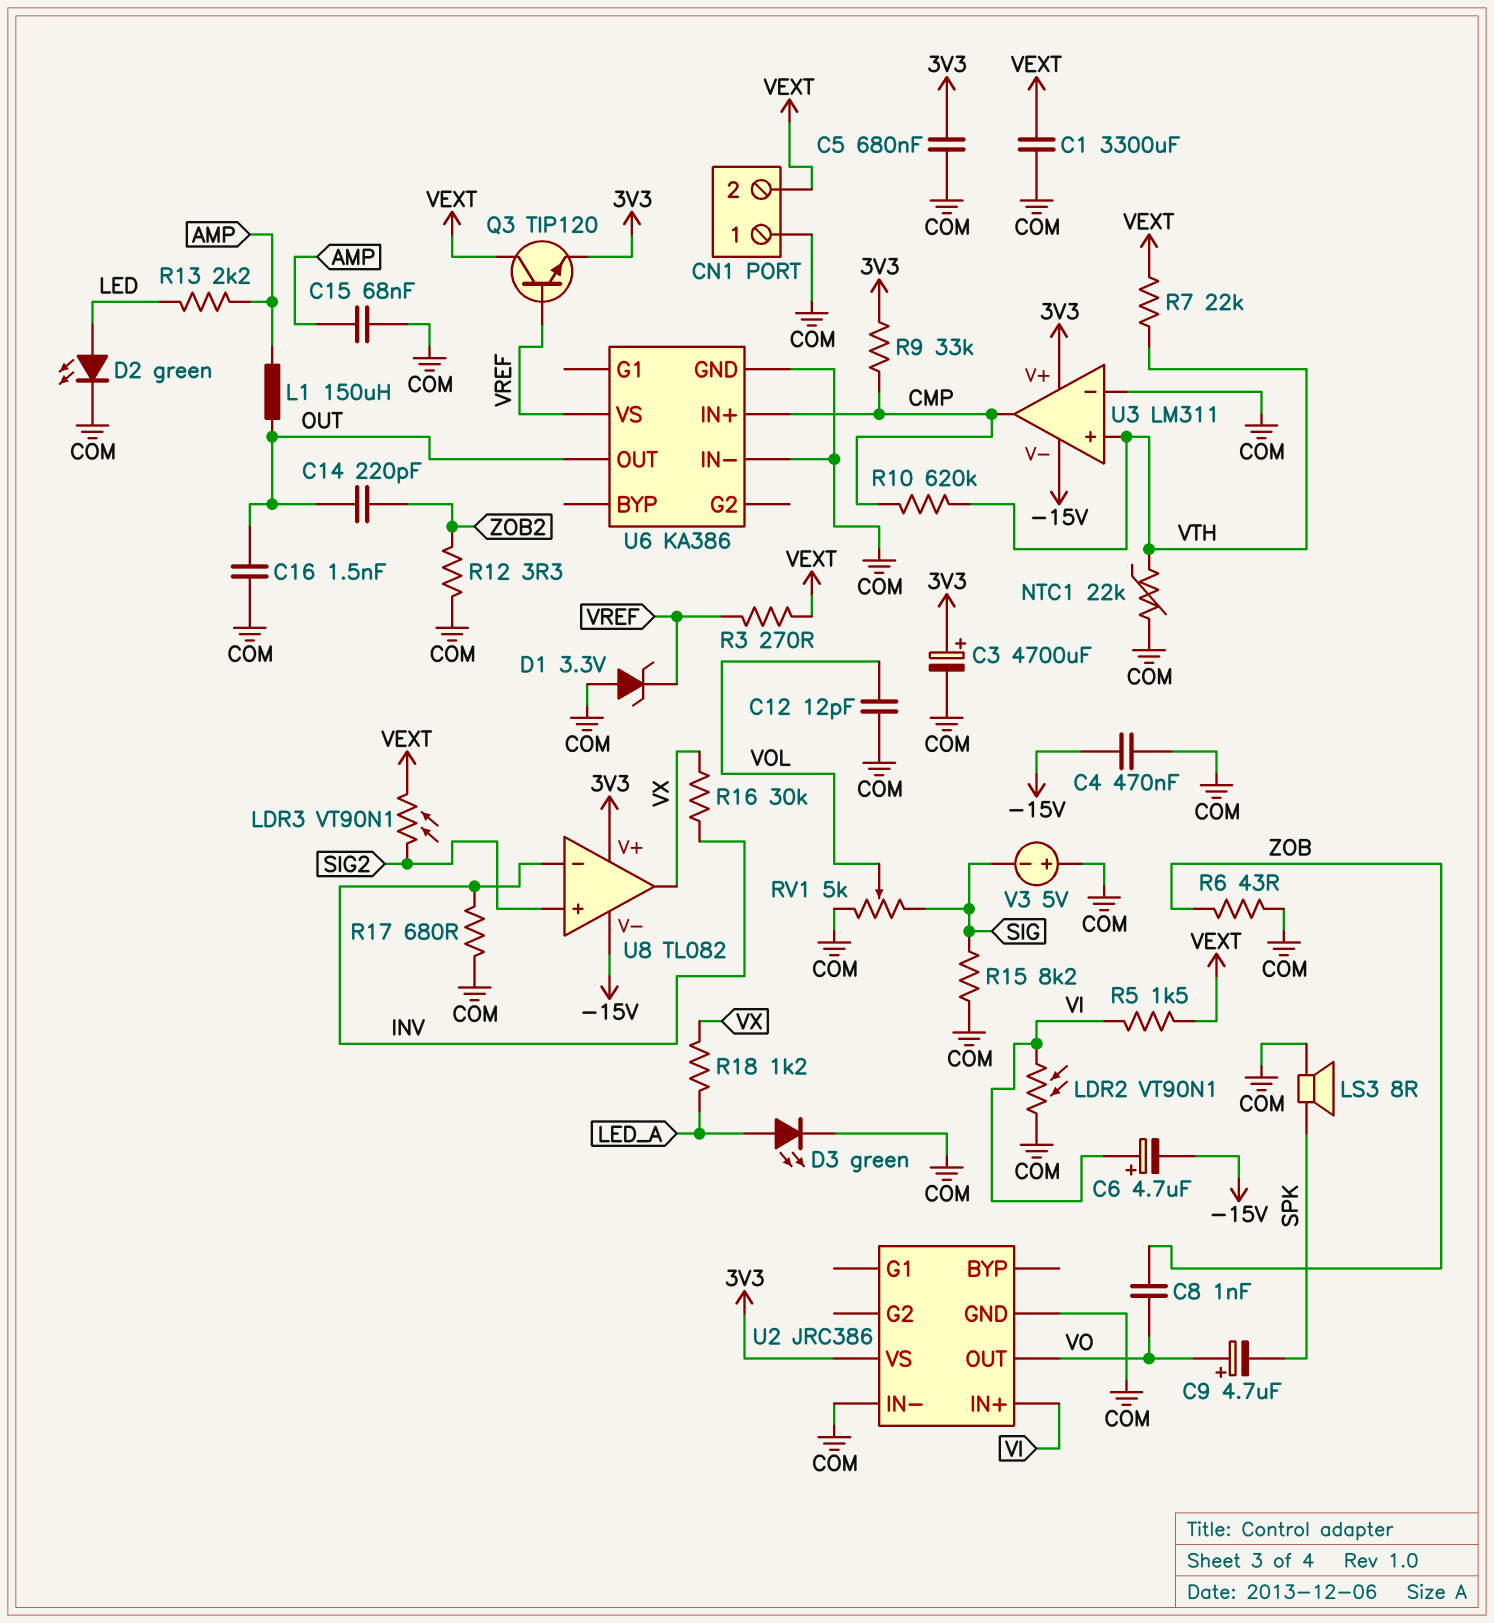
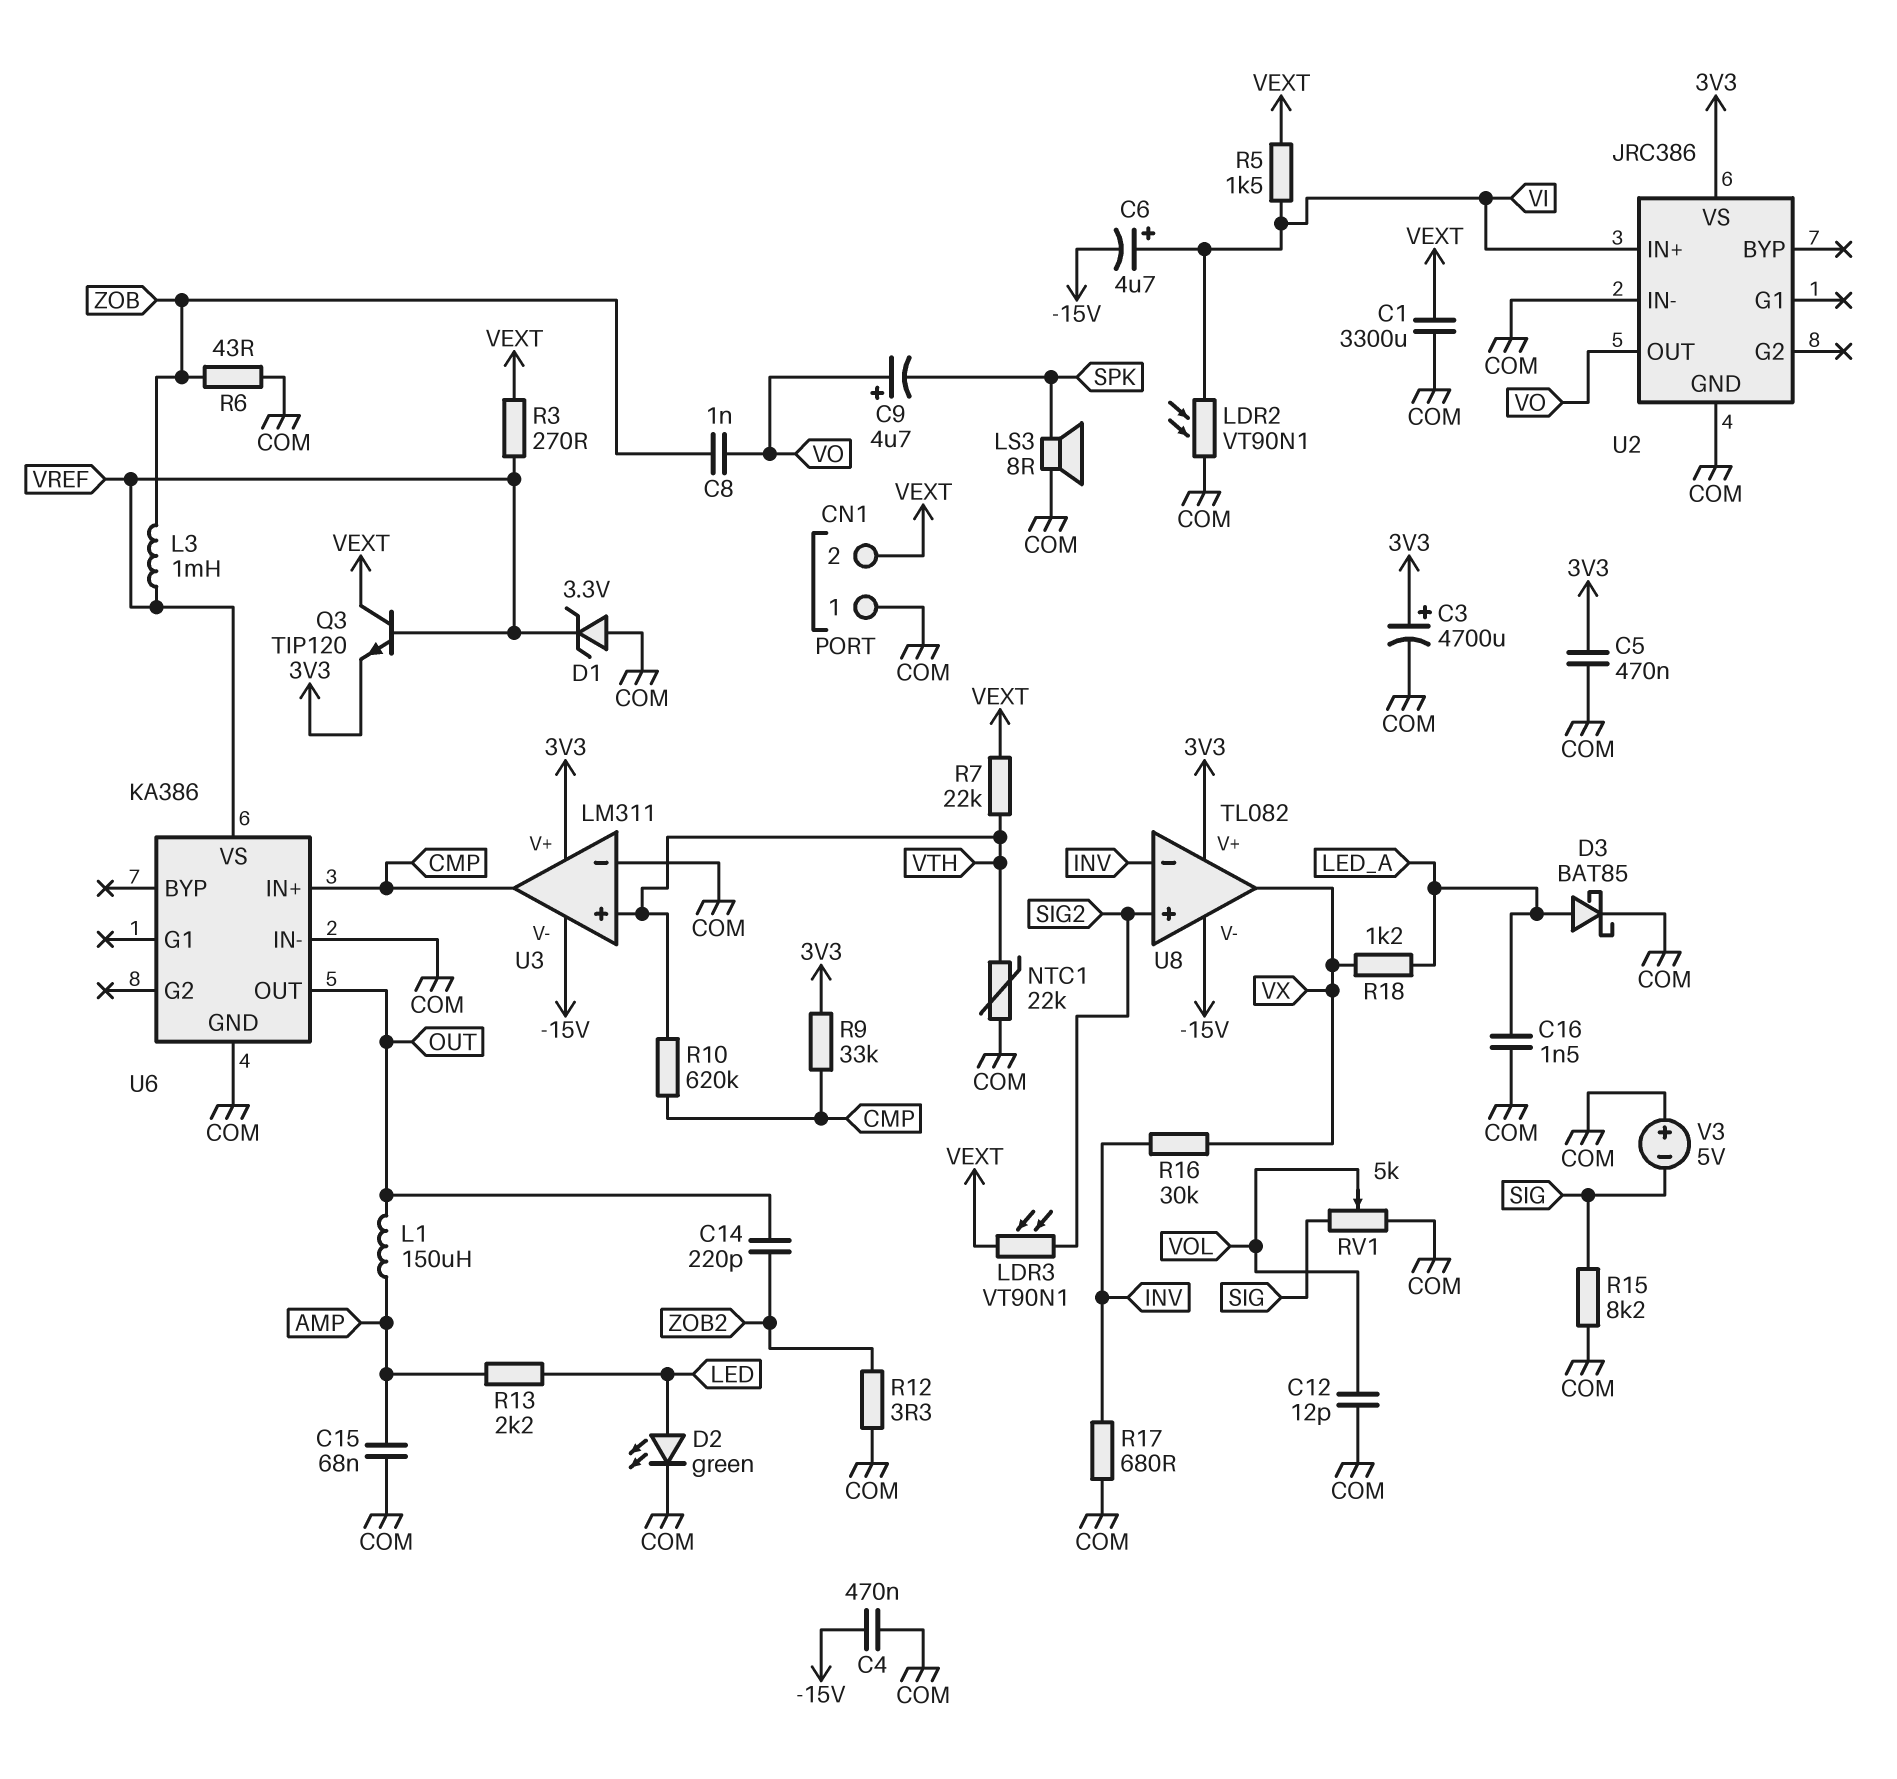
C5: 680nF (3V3, COM) -> 470nF (3V3, COM)
C16: 1.5nF (COM, OUT) -> 1.5nF (COM, LED_A)
D3: LED green (A LED_A, K COM) -> schottky BAT85 (A LED_A, K COM)
L3: none -> 1mH (VREF, ZOB)

